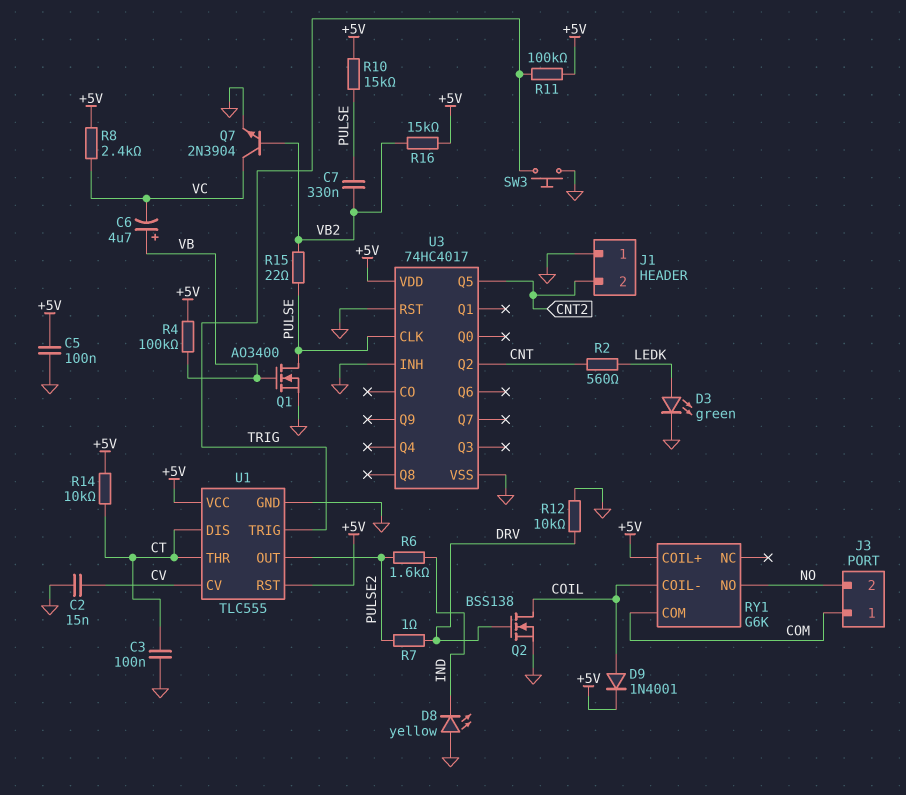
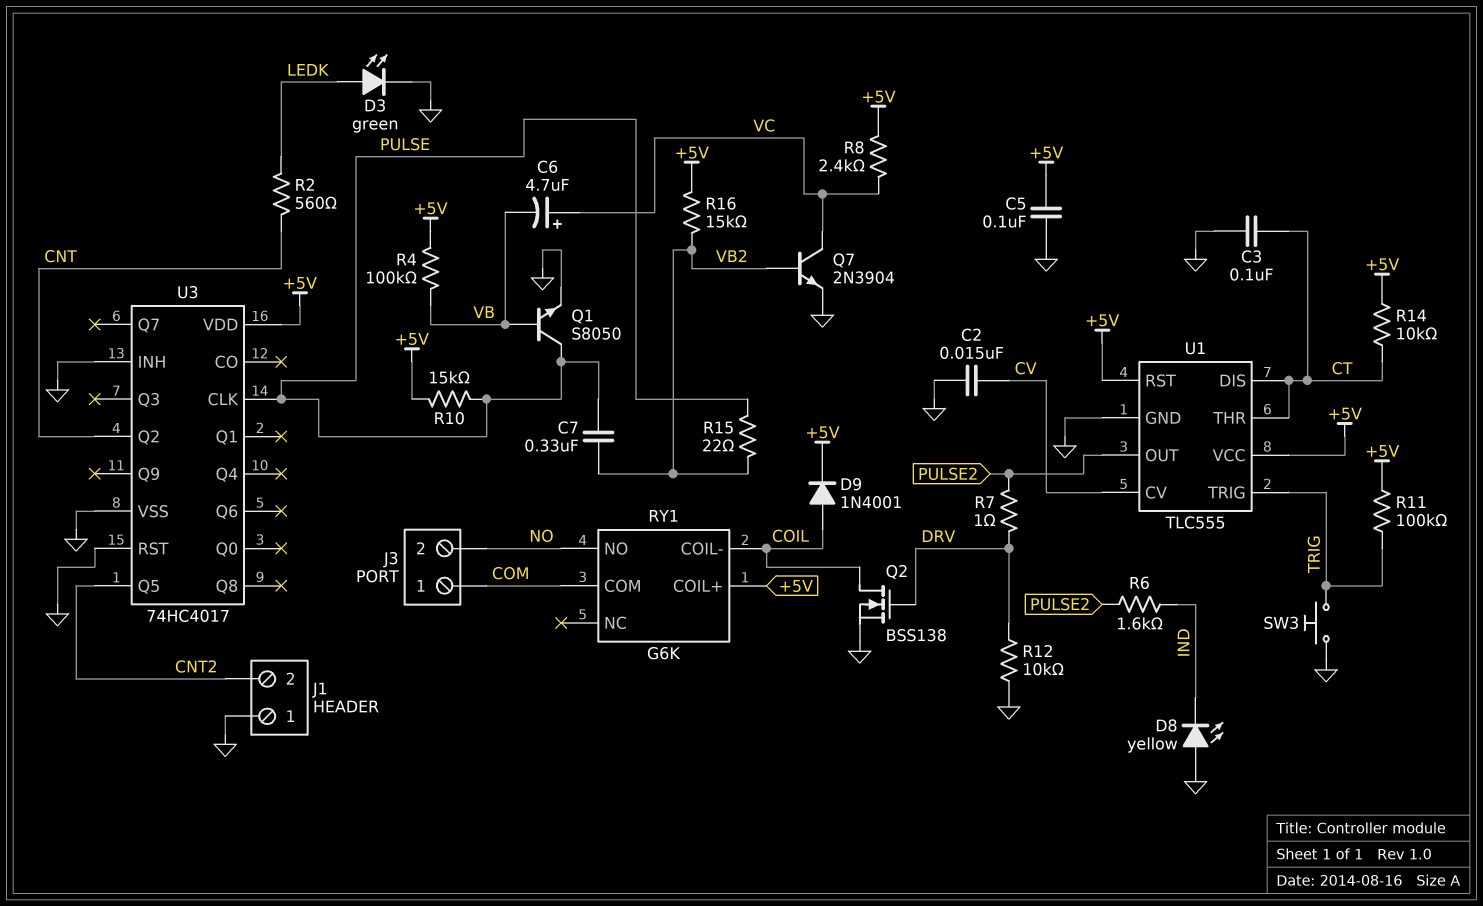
C6: 4.7uF (plus VB, minus VC) -> 4.7uF (plus VC, minus VB)
Q1: NMOS AO3400 (G VB, D PULSE, S GND) -> NPN S8050 (B VB, C PULSE, E GND)

